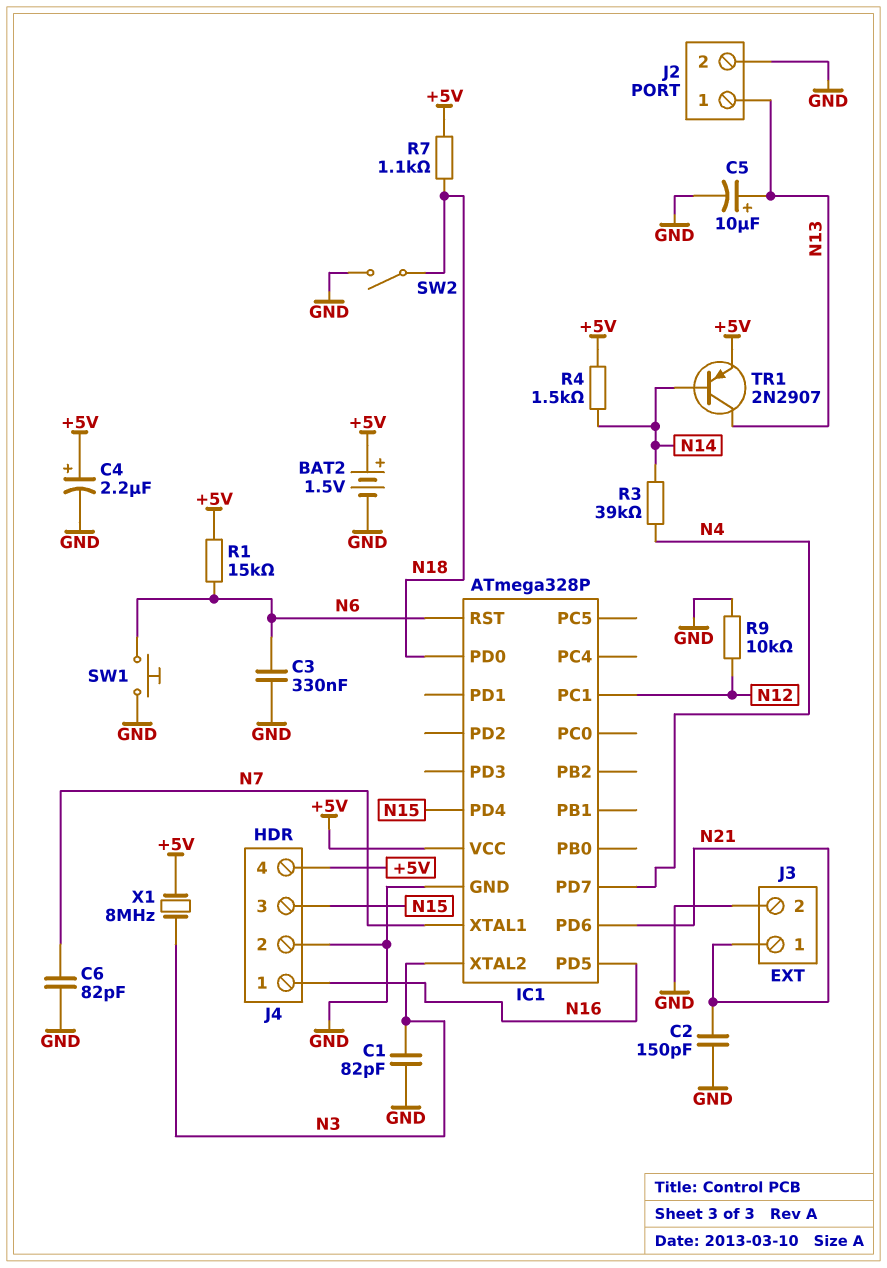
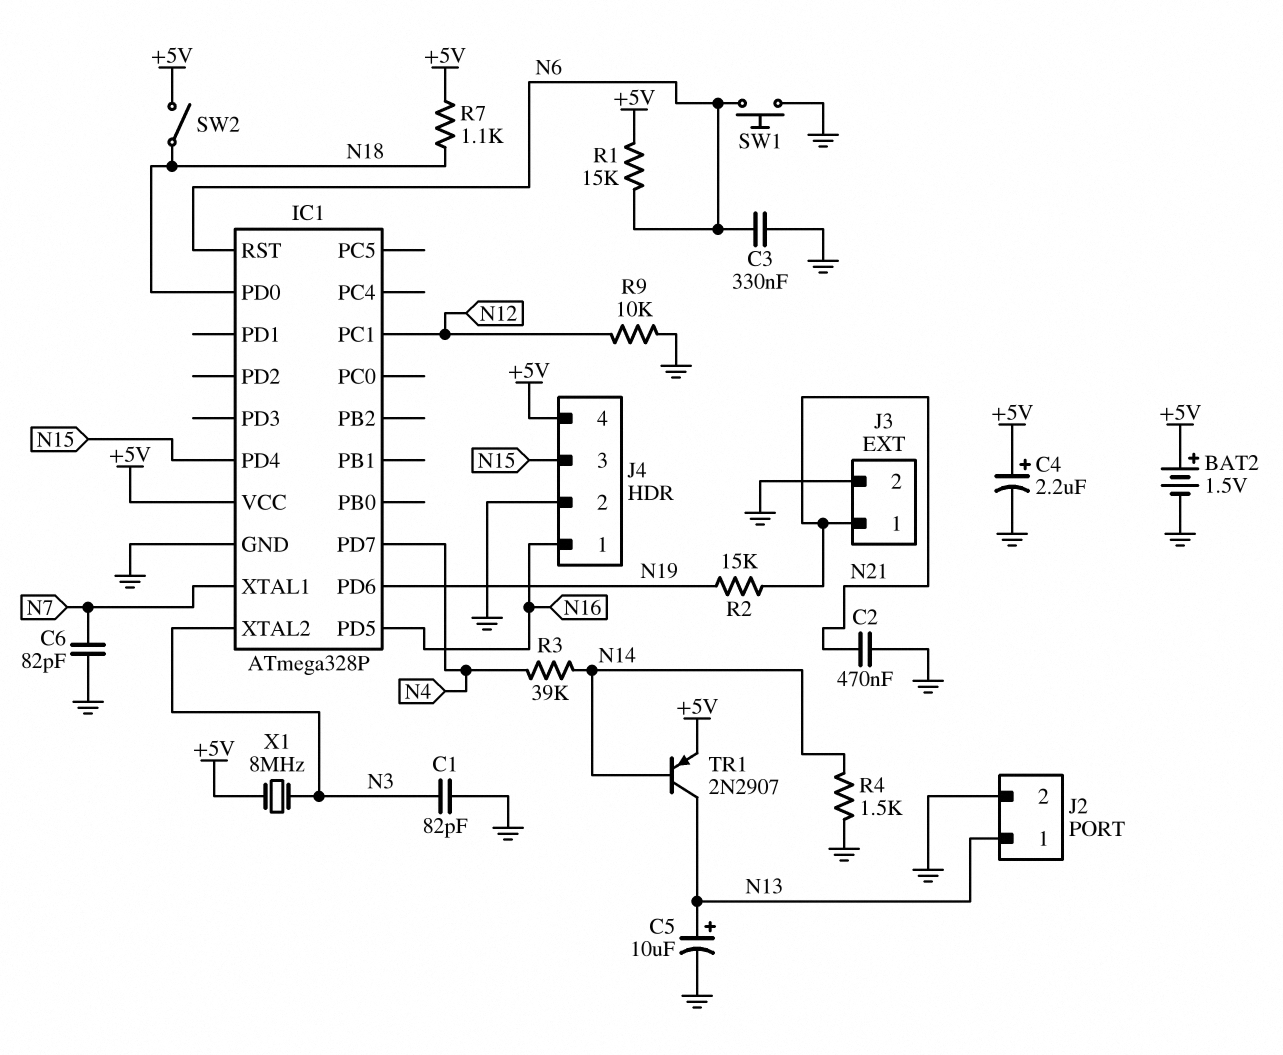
C2: 150pF (GND, N21) -> 470nF (GND, N21)
IC1 pin PD6: N21 -> N19
R2: none -> 15k (N19, N21)
R4: 1.5k (+5V, N14) -> 1.5k (GND, N14)
SW2: switch (GND, N18) -> switch (+5V, N18)

